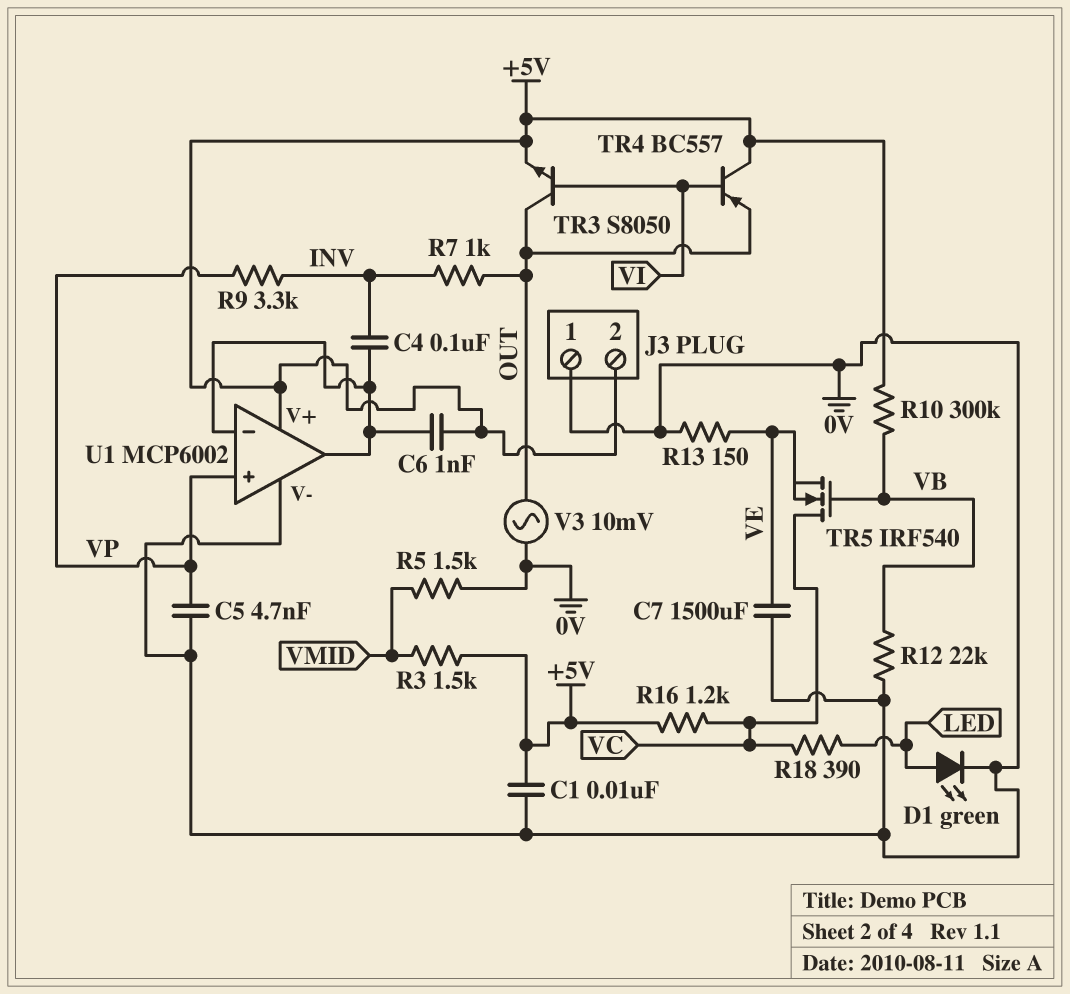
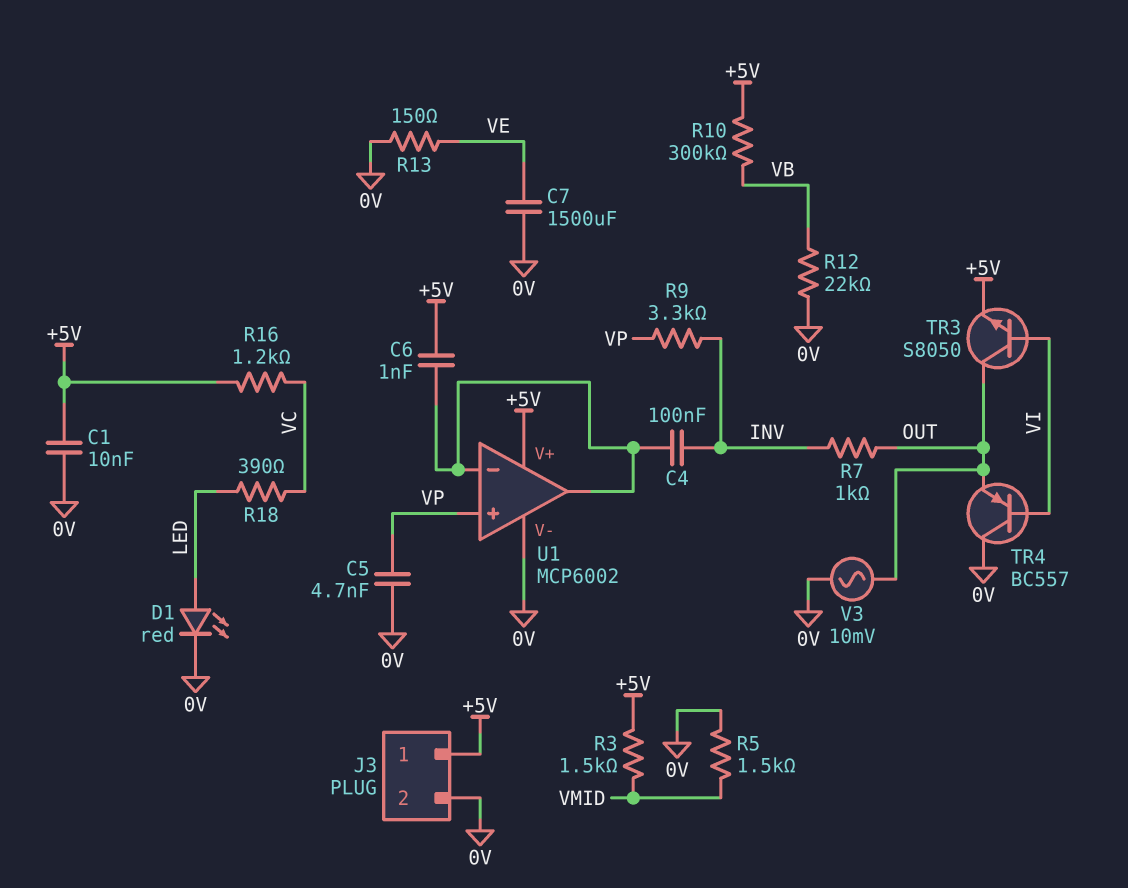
D1: LED green (A LED, K 0V) -> LED red (A LED, K 0V)
J3 pin 1: 0V -> +5V
J3 pin 2: +5V -> 0V
TR4: PNP BC557 (B VI, C +5V, E OUT) -> PNP BC557 (B VI, C 0V, E OUT)
TR5: NMOS IRF540 (G VB, D VC, S VE) -> none

